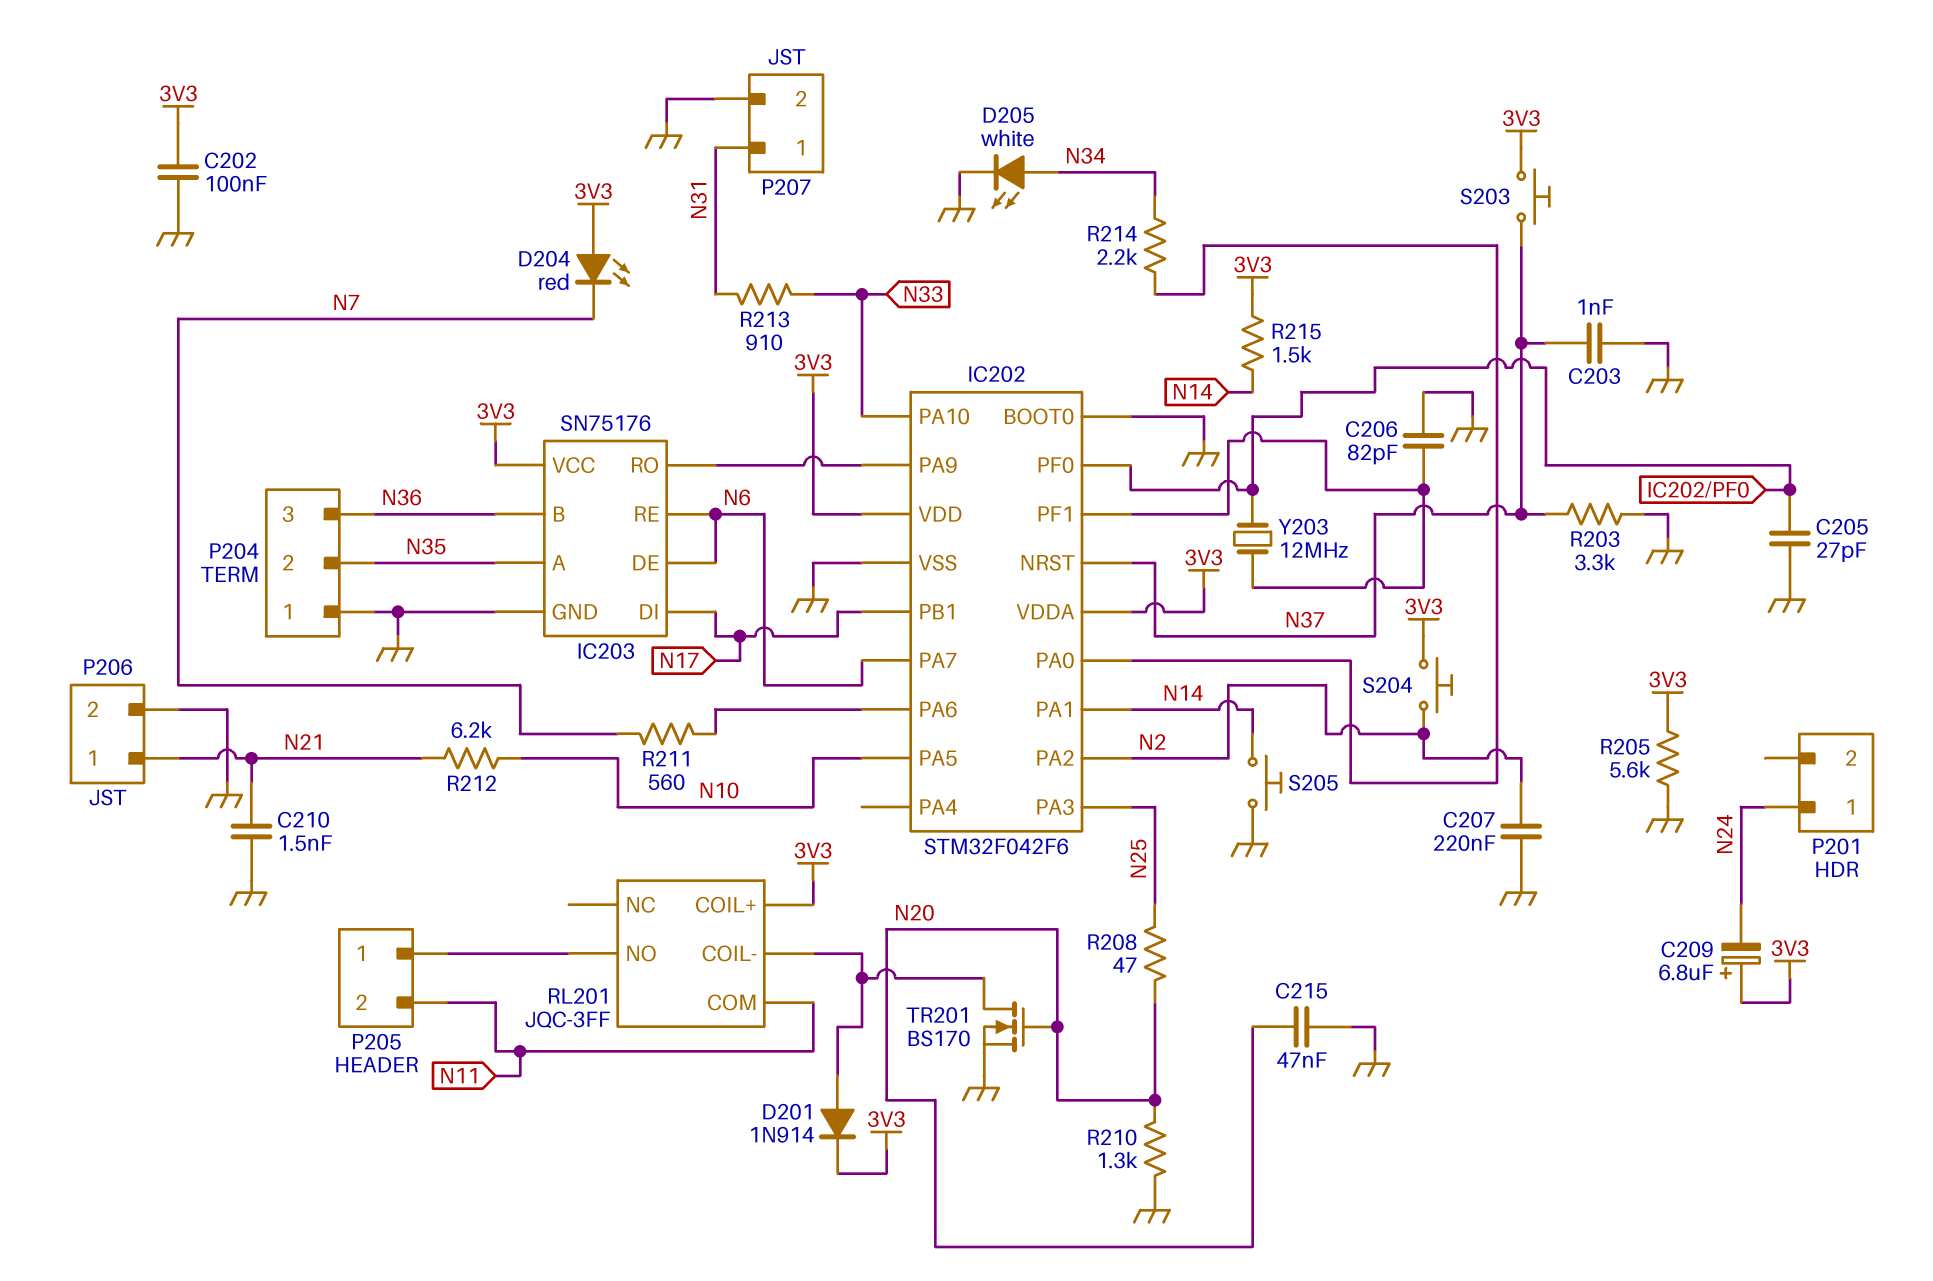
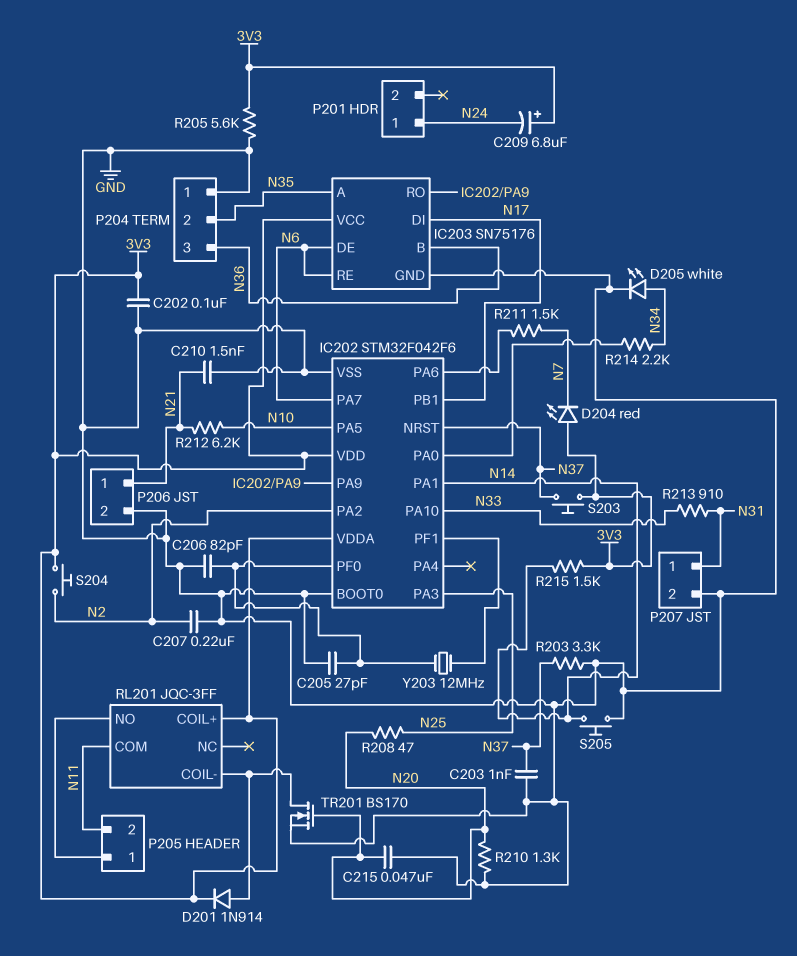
C206: 82pF (GND, IC202/PF1) -> 82pF (GND, IC202/PF0)
R211: 560 (IC202/PA6, N7) -> 1.5k (IC202/PA6, N7)

